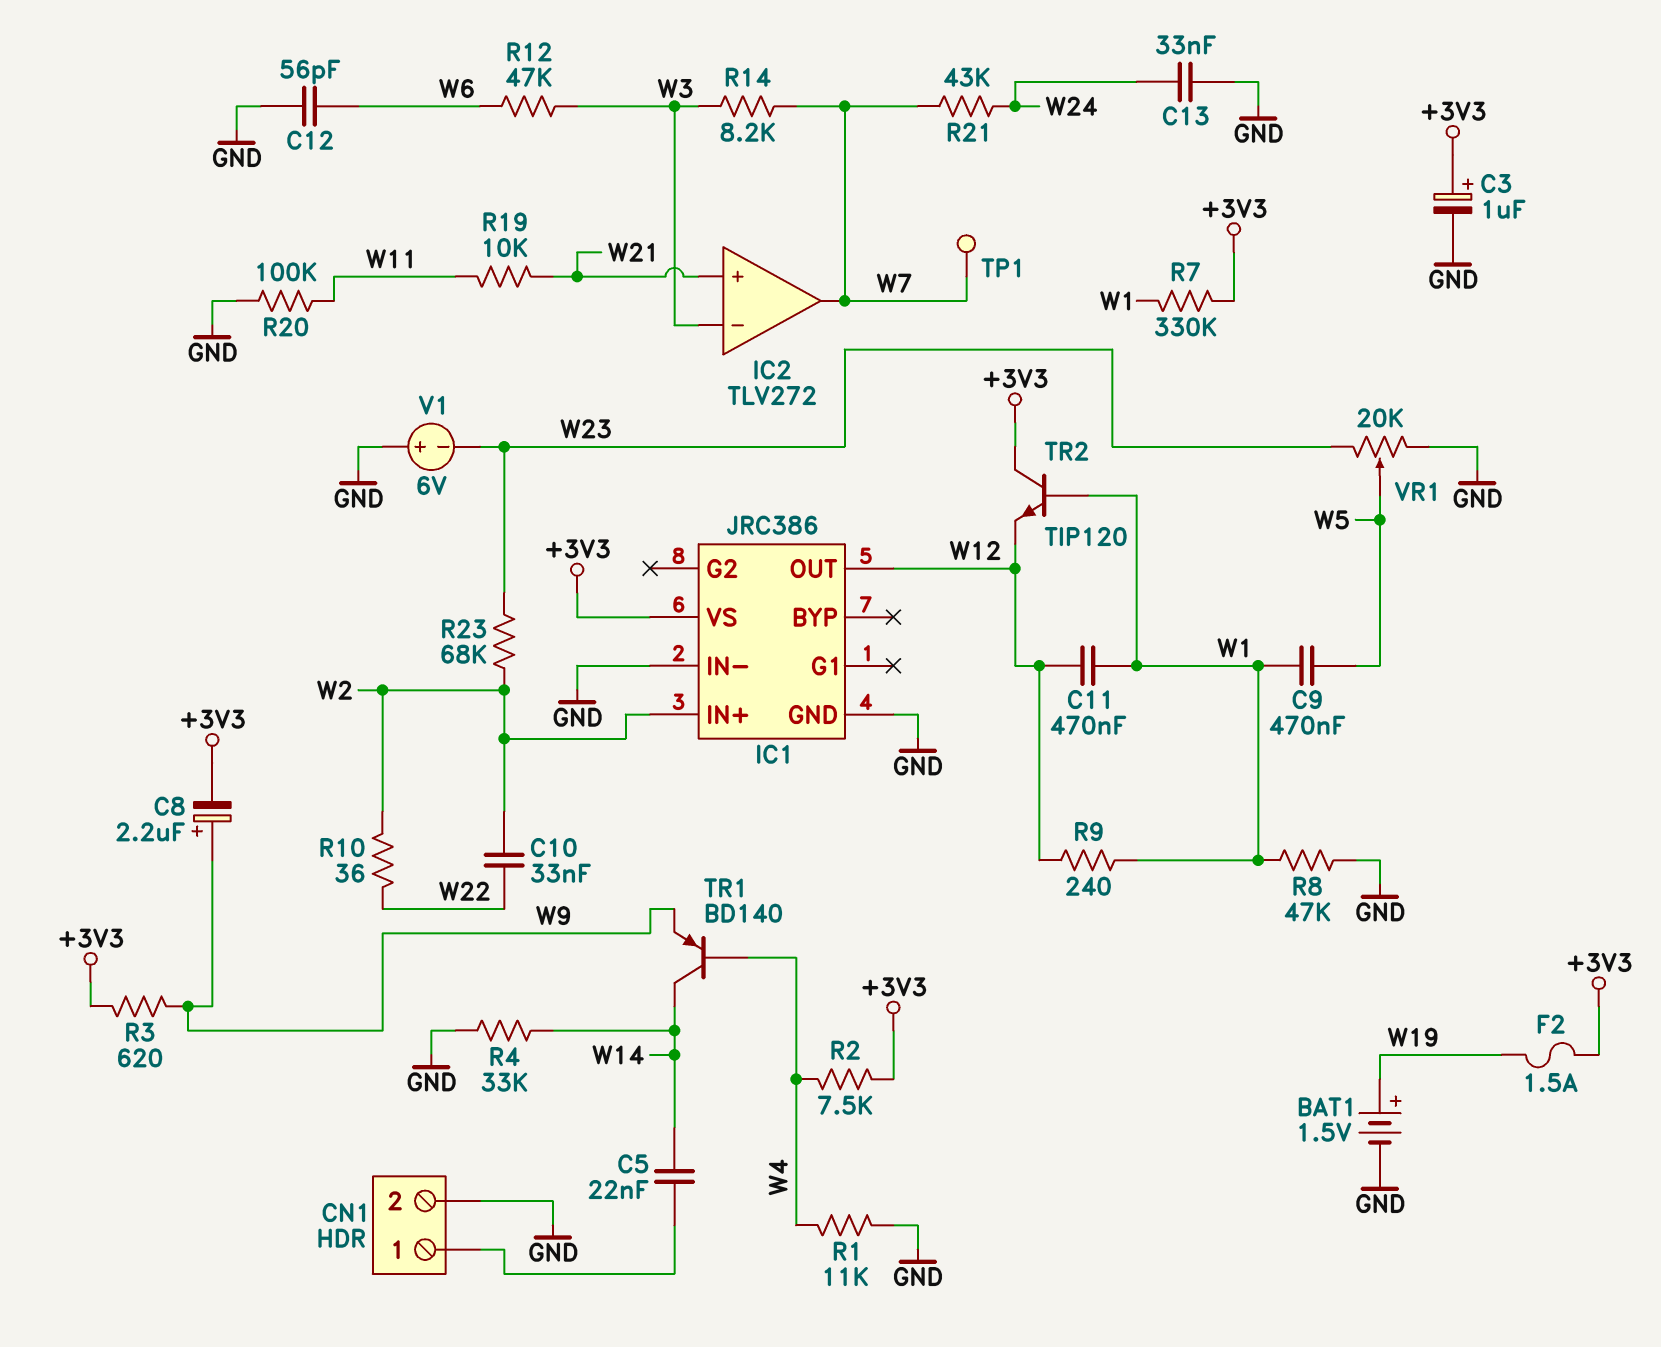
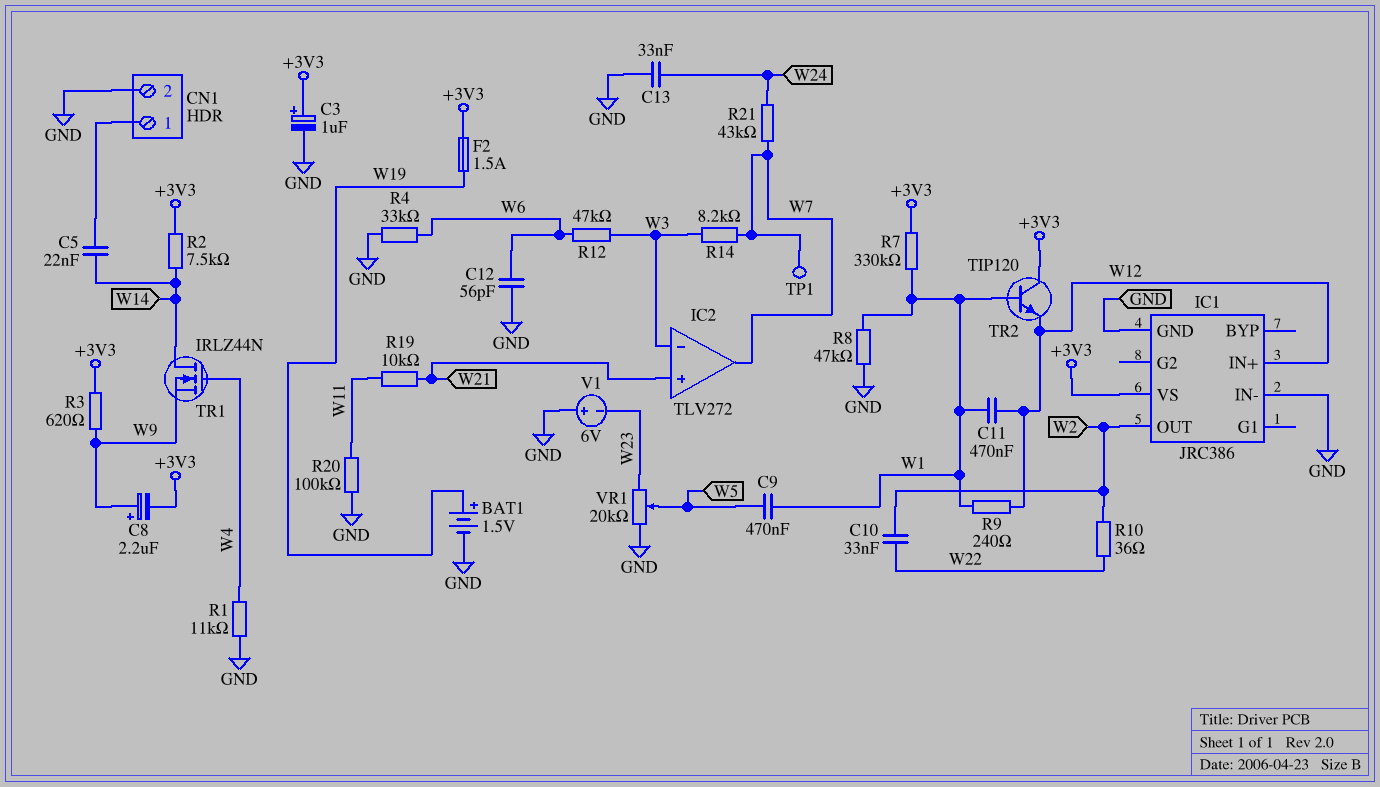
IC1 pin IN+: W2 -> W12
IC1 pin OUT: W12 -> W2
R2: 7.5k (+3V3, W4) -> 7.5k (+3V3, W14)
R4: 33k (GND, W14) -> 33k (GND, W6)
R23: 68k (W2, W23) -> none
TR1: PNP BD140 (B W4, C W14, E W9) -> NMOS IRLZ44N (G W4, D W14, S W9)

